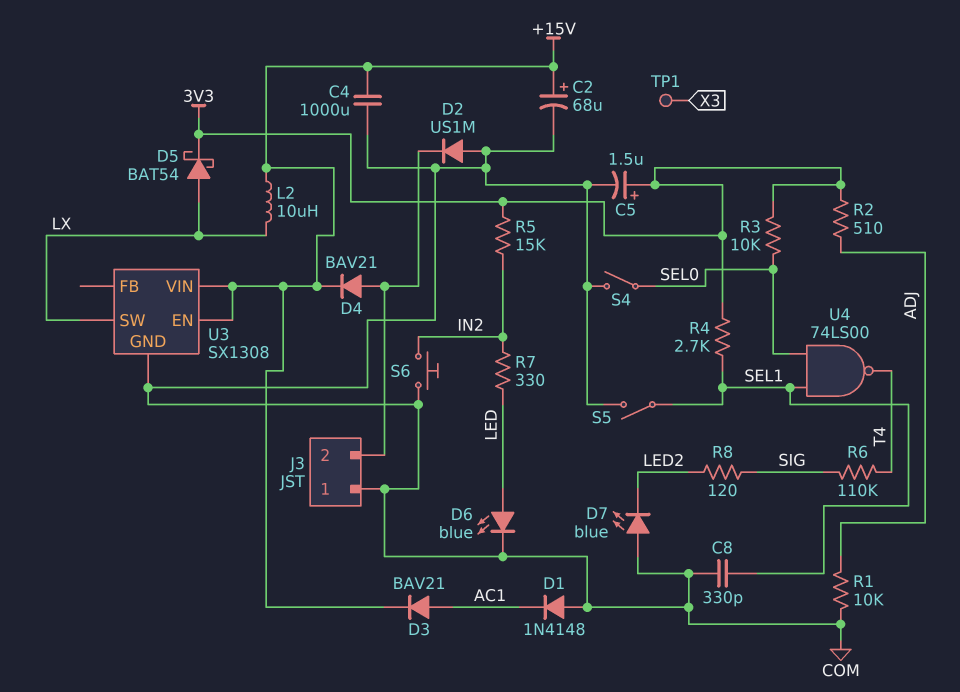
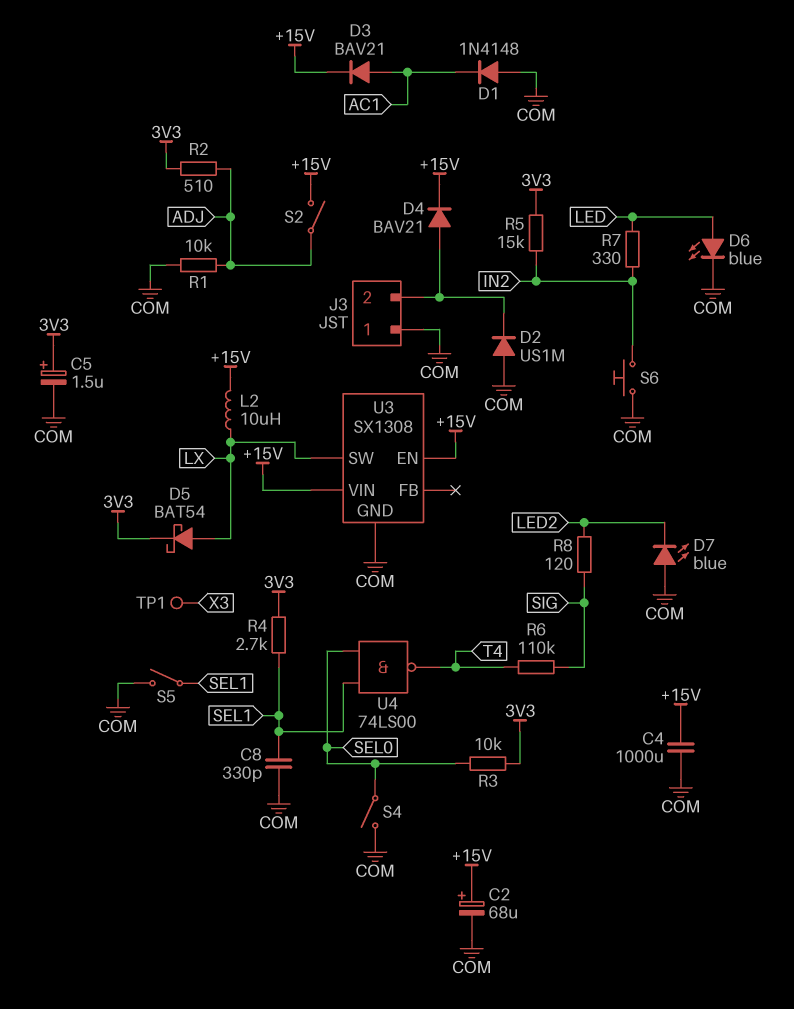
S2: none -> switch (+15V, ADJ)

